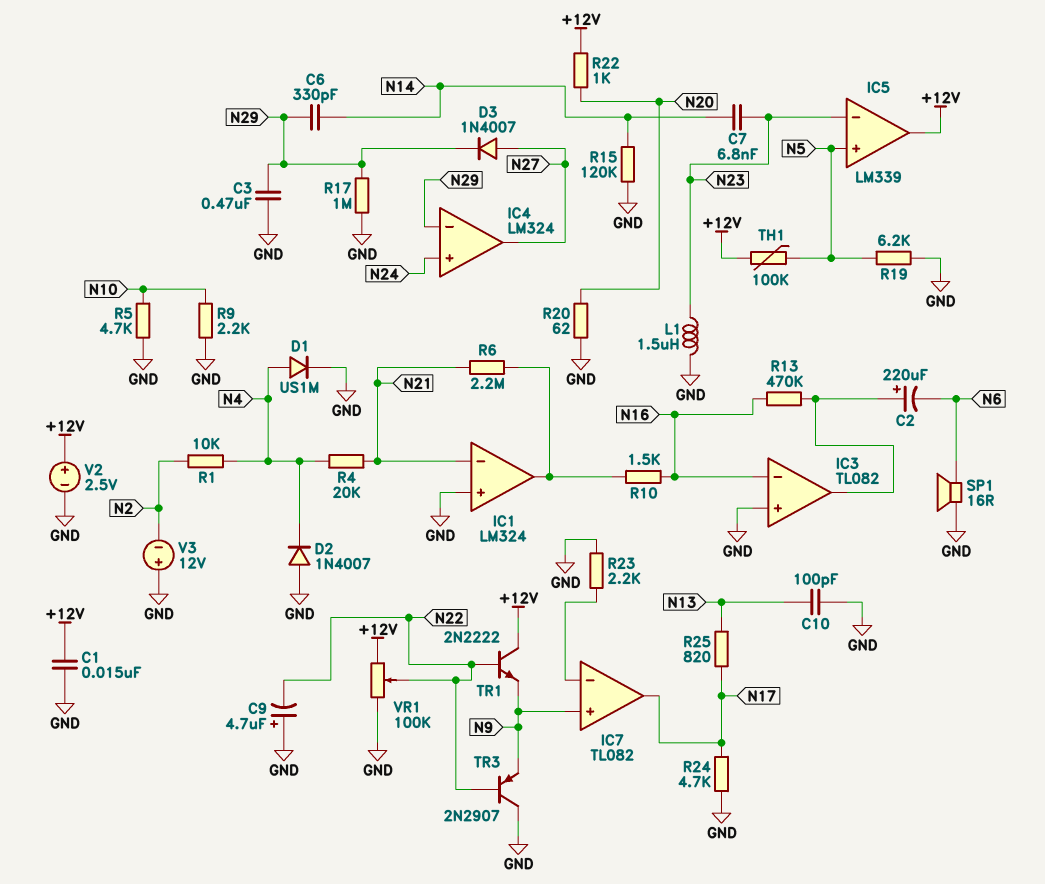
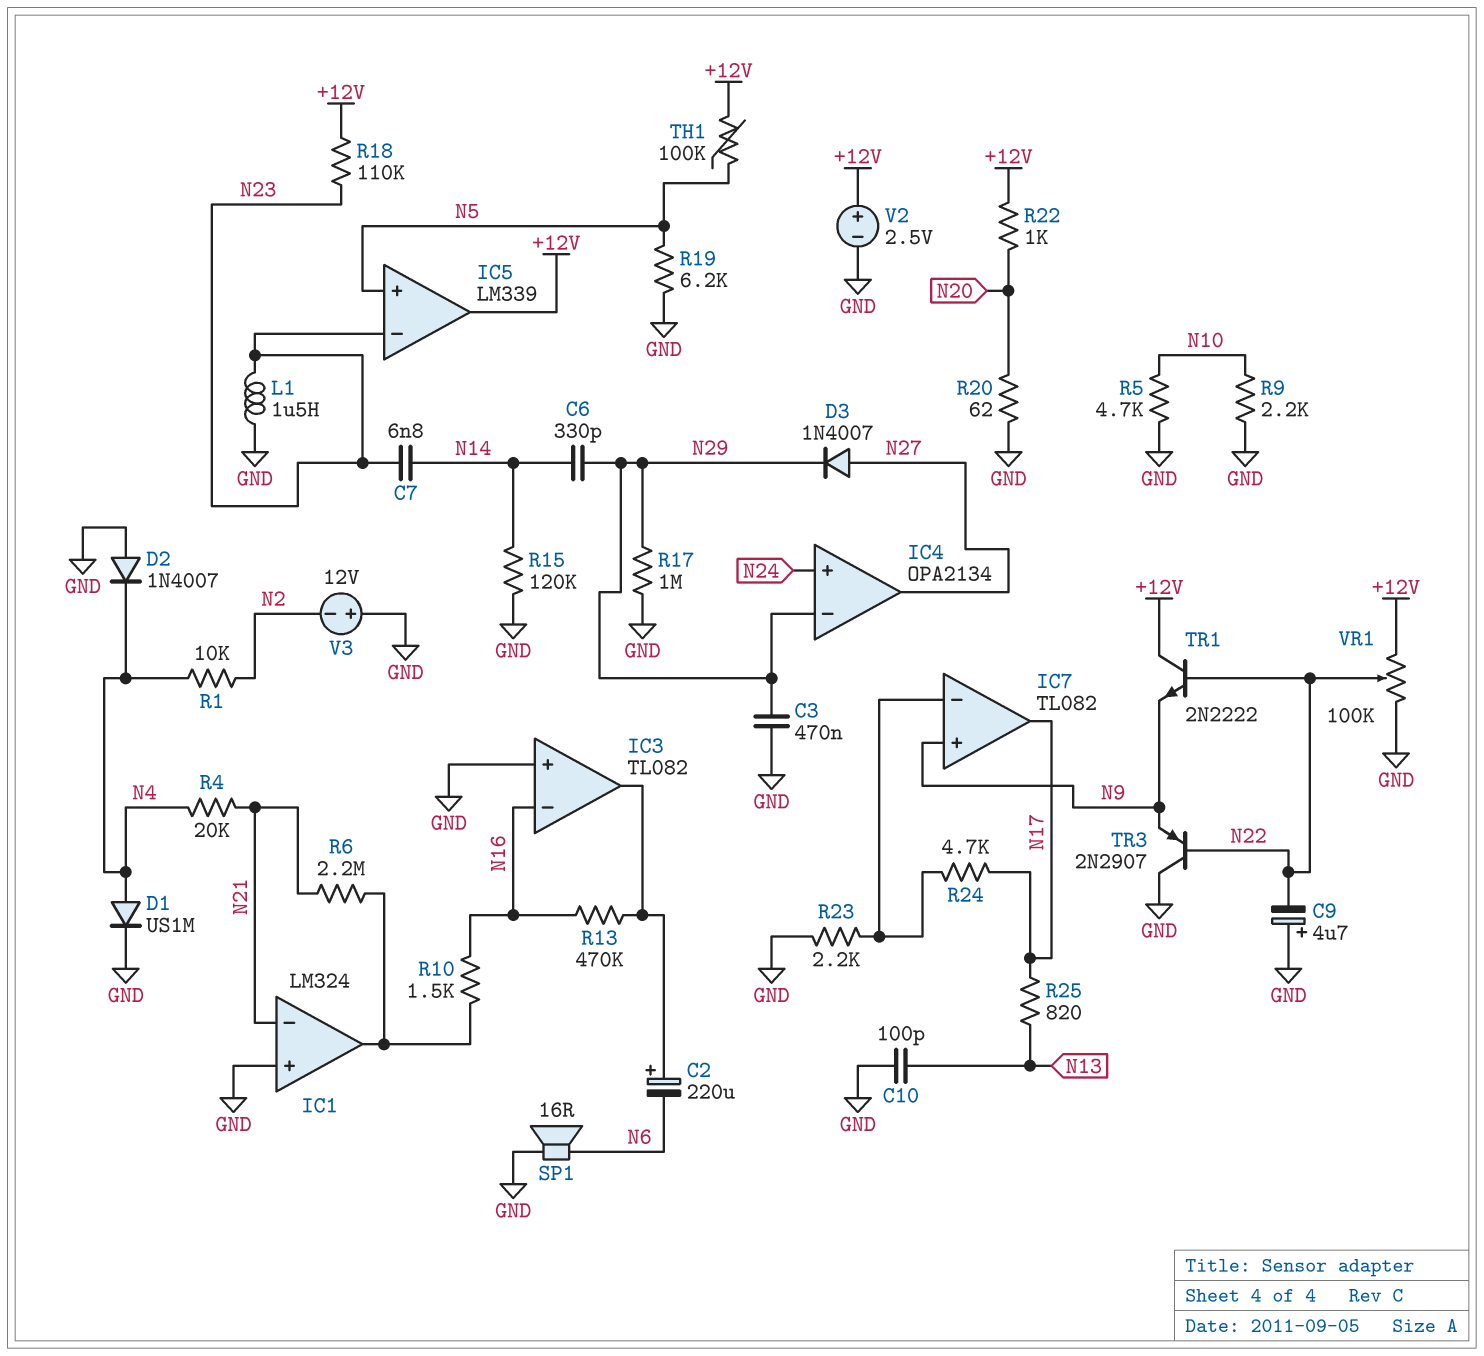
C1: 15nF (+12V, GND) -> none
IC4: LM324 -> OPA2134
R18: none -> 110k (+12V, N23)
R24: 4.7k (GND, N17) -> 4.7k (IC7/in-, N17)

